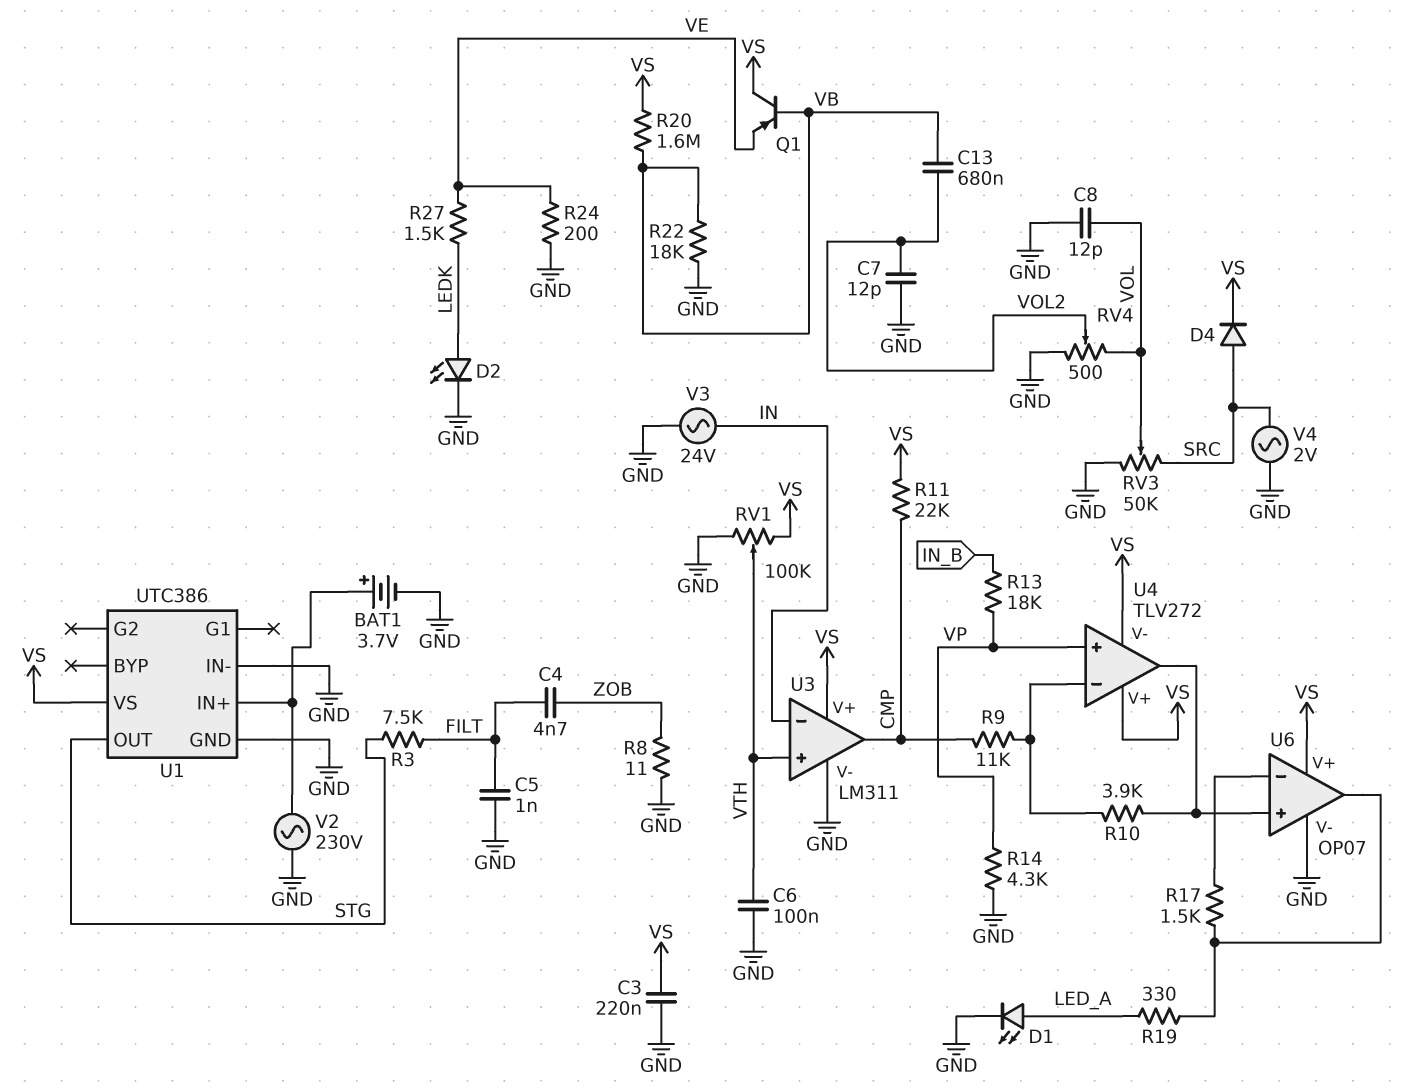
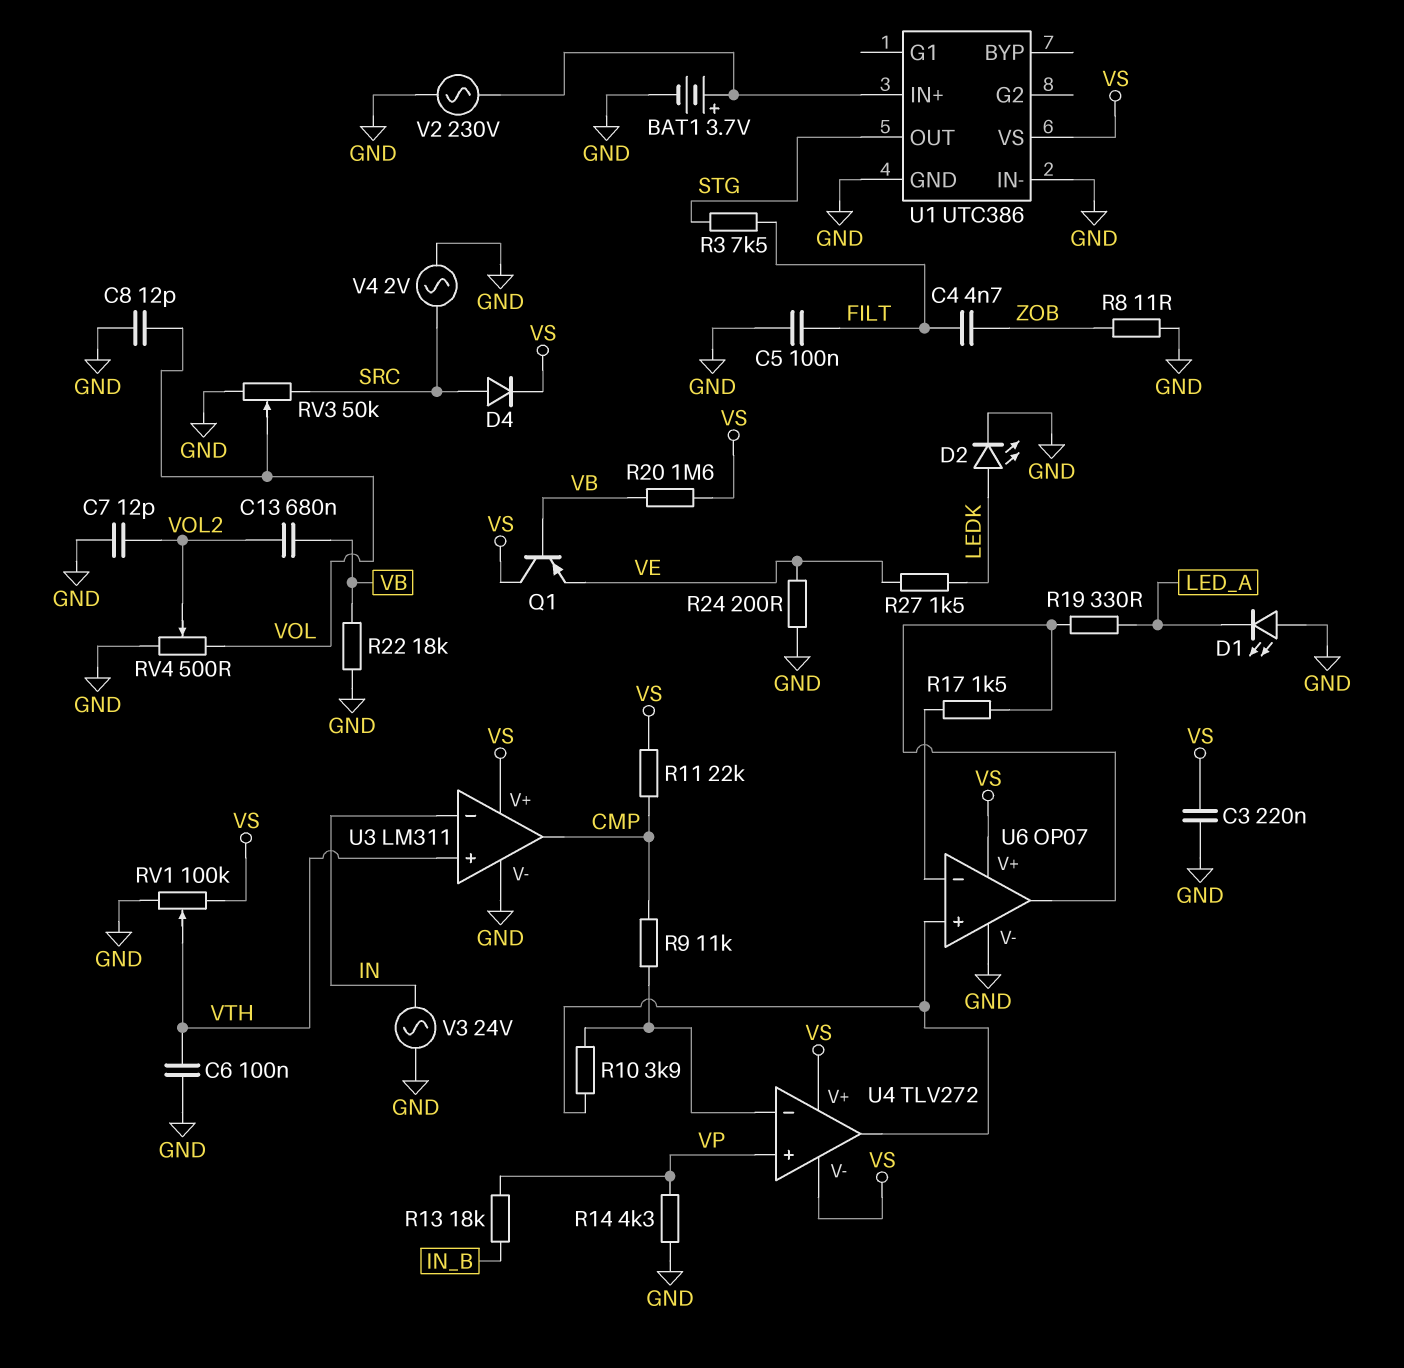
C5: 1nF (FILT, GND) -> 100nF (FILT, GND)
D1: LED (A LED_A, K GND) -> LED (A GND, K LED_A)

